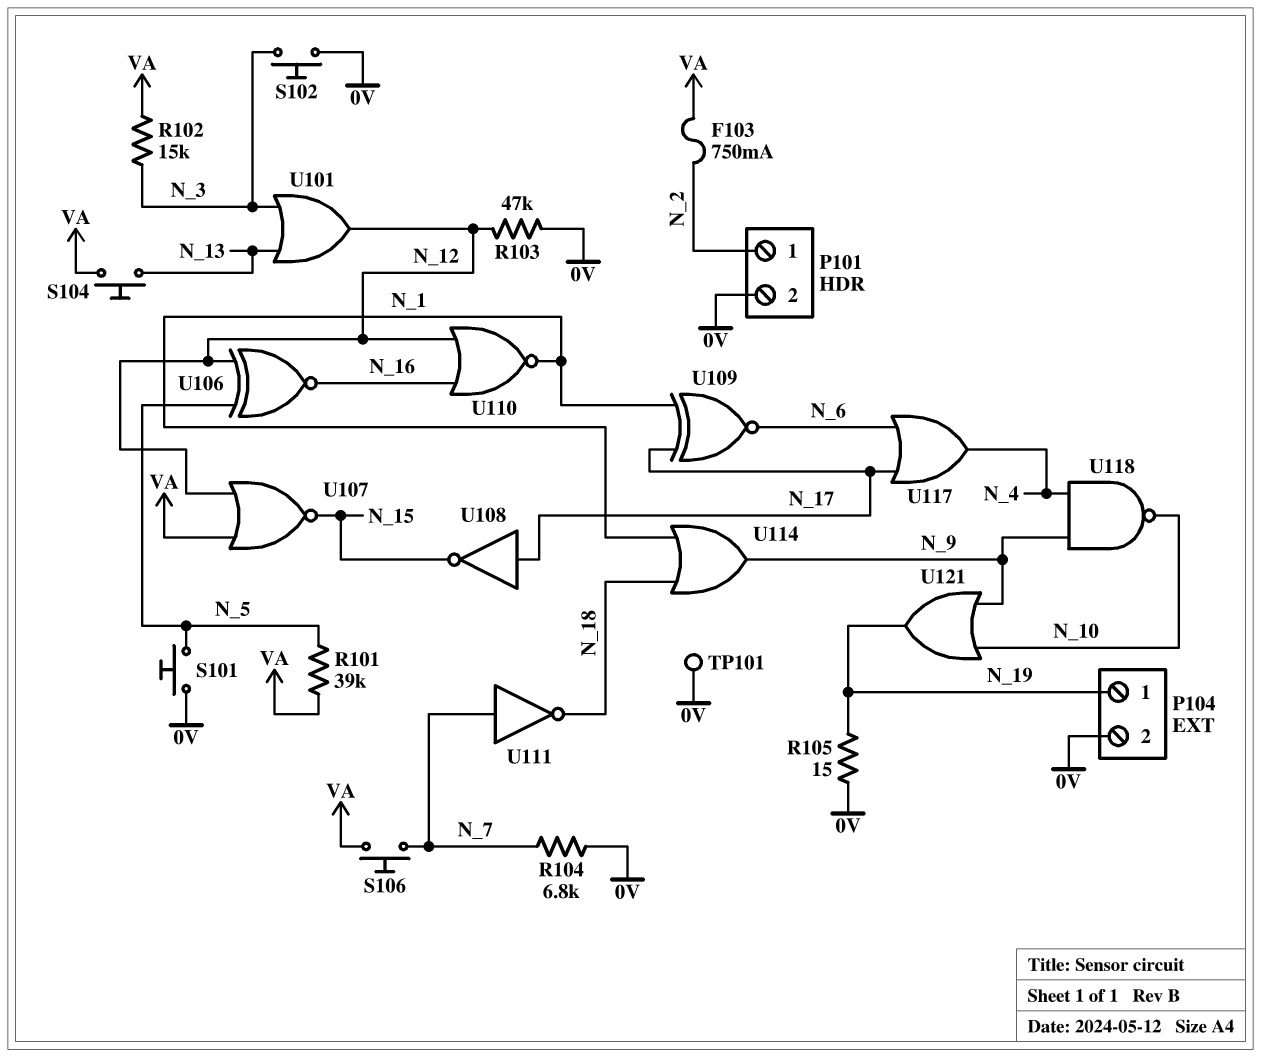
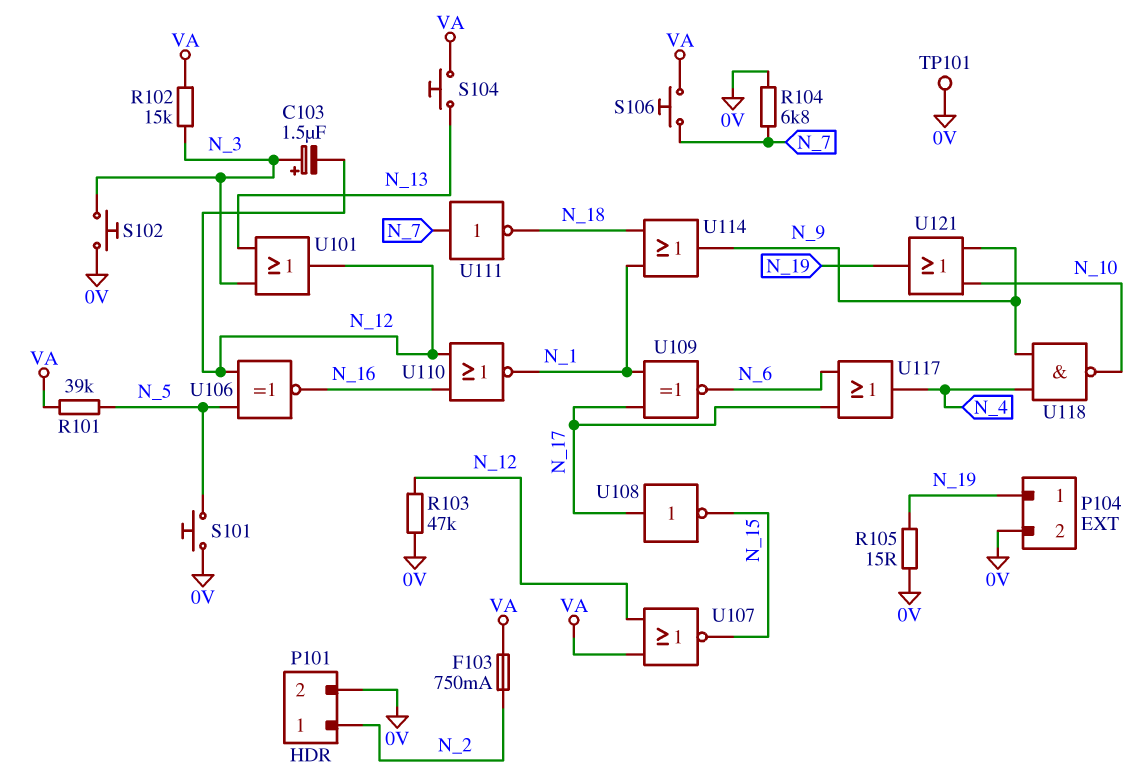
C103: none -> 1.5uF (plus N_3, minus N_12)

